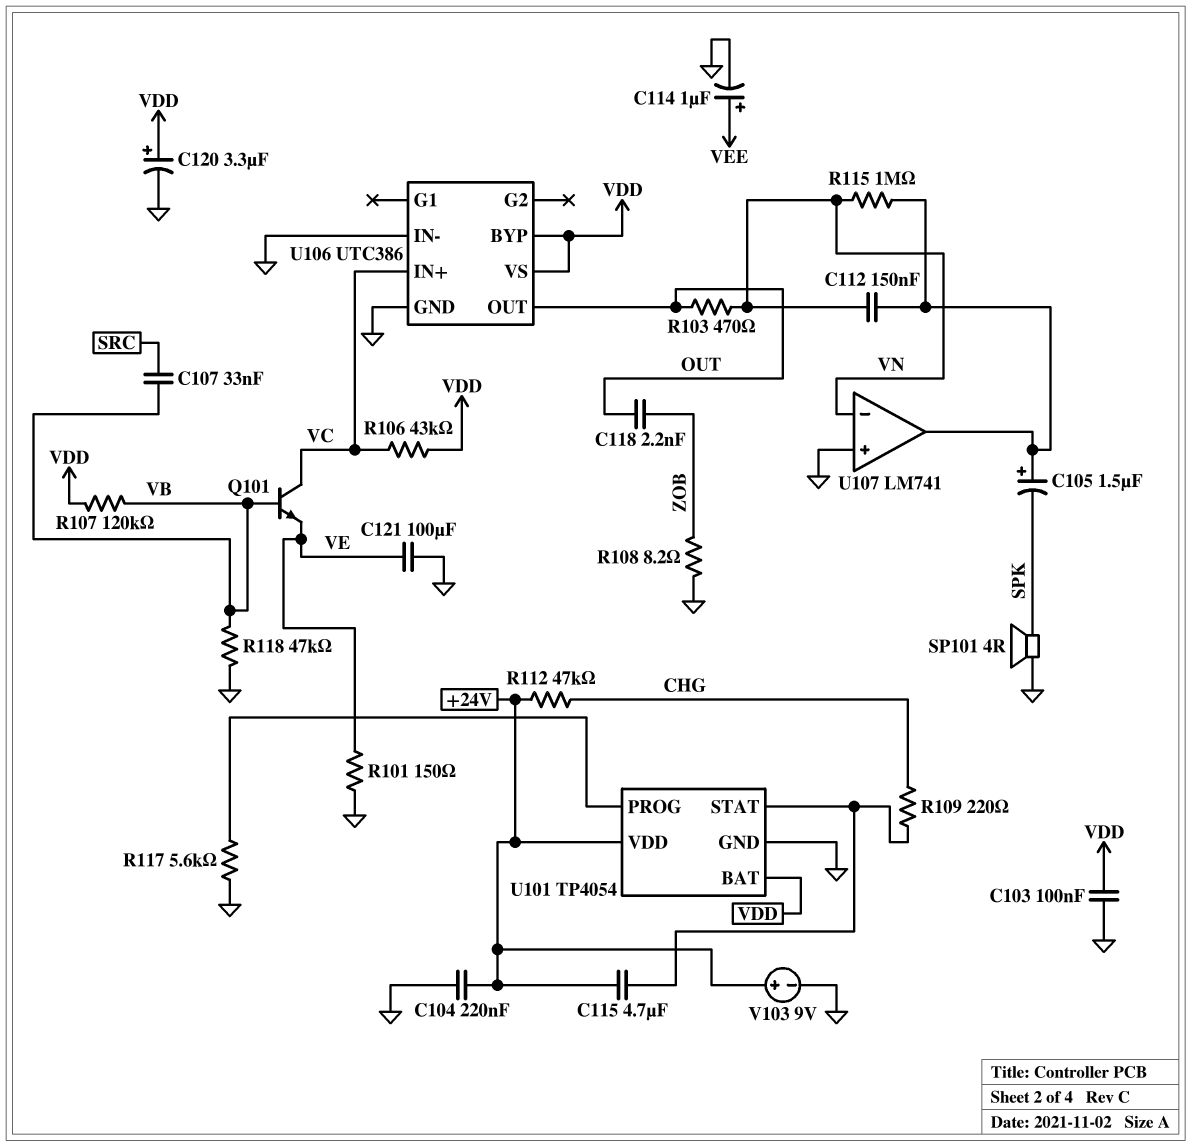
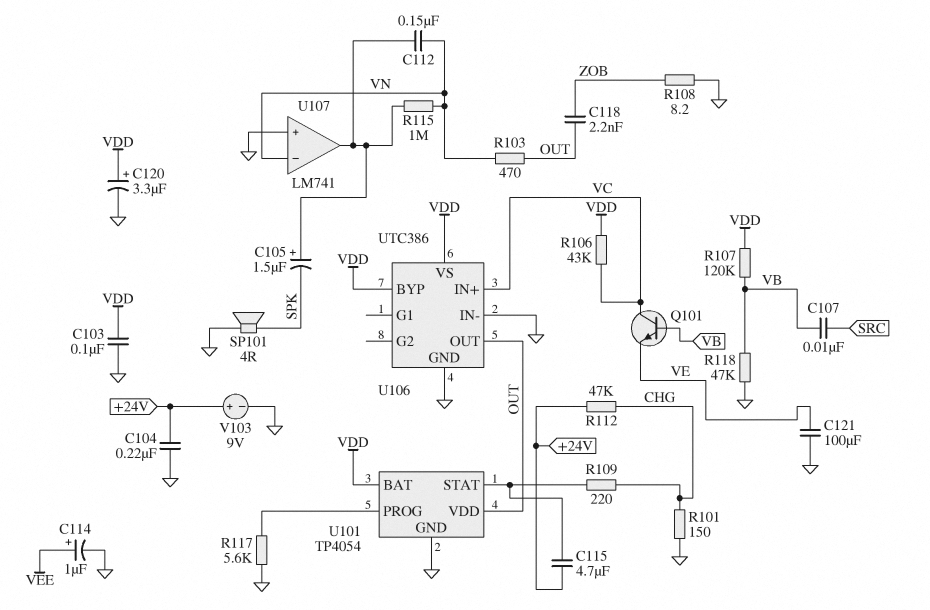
C107: 33nF (SRC, VB) -> 10nF (SRC, VB)
R101: 150 (GND, VE) -> 150 (CHG, GND)
U101 pin VDD: +24V -> OUT

